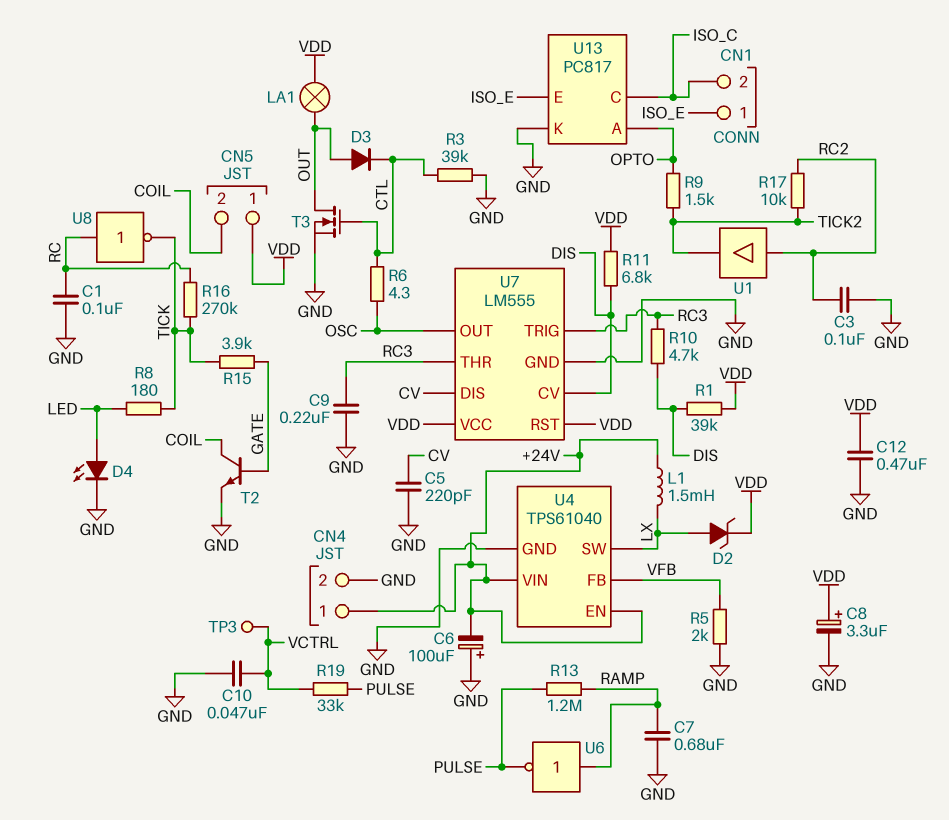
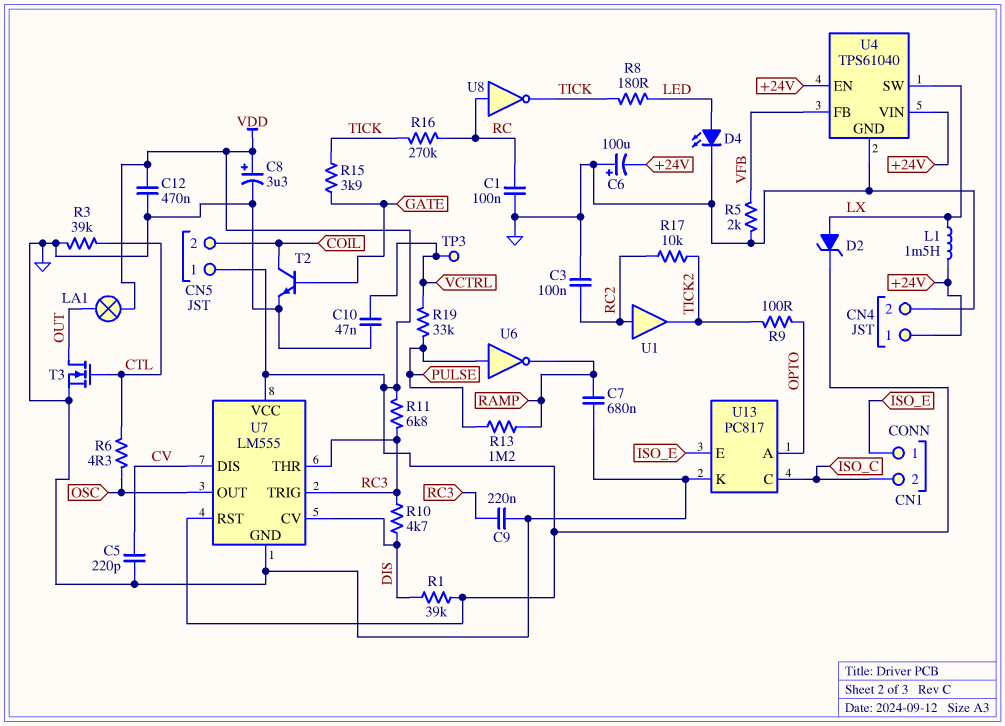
D3: diode (A OUT, K CTL) -> none
R9: 1.5k (OPTO, TICK2) -> 100 (OPTO, TICK2)
R11: 6.8k (DIS, VDD) -> 6.8k (RC3, VDD)
U6: NOT (in RAMP, out PULSE) -> NOT (in PULSE, out RAMP)

